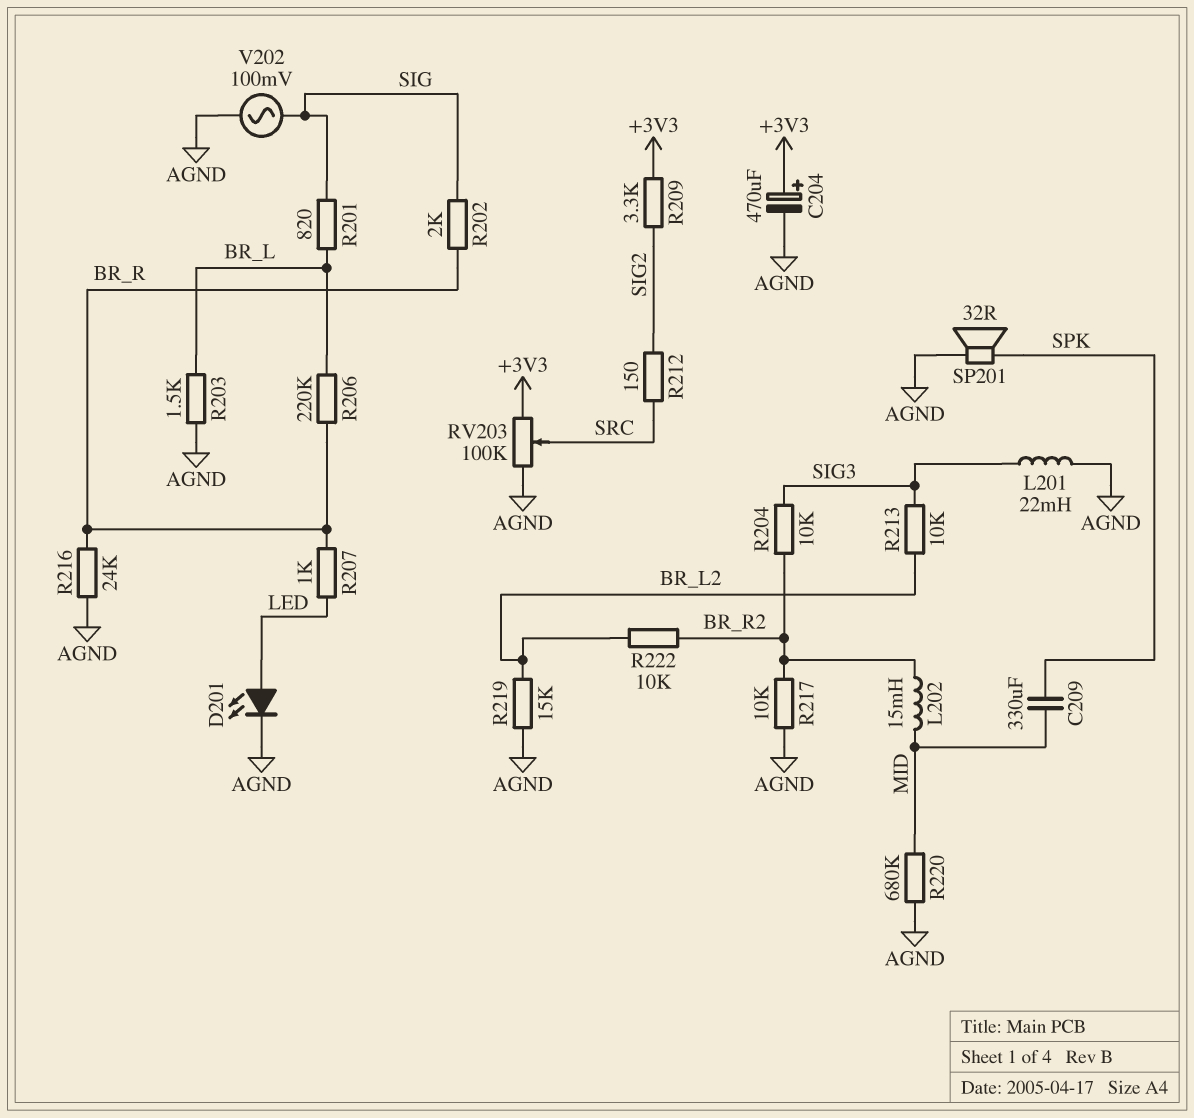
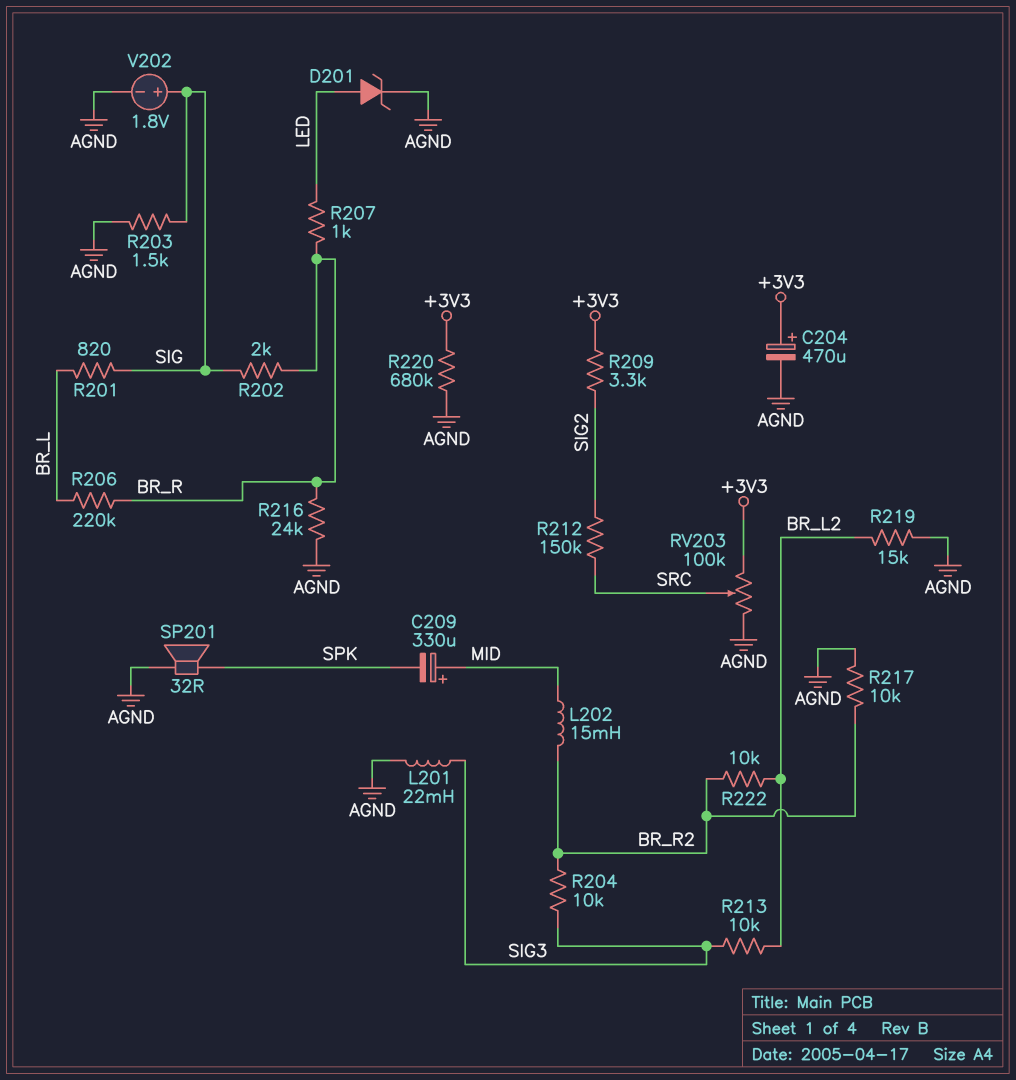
C209: 330uF (MID, SPK) -> 330uF (plus MID, minus SPK)
D201: LED (A LED, K AGND) -> zener (A LED, K AGND)
R203: 1.5k (AGND, BR_L) -> 1.5k (AGND, SIG)
R212: 150 (SIG2, SRC) -> 150k (SIG2, SRC)
R220: 680k (AGND, MID) -> 680k (+3V3, AGND)
V202: AC 100mV (AGND, SIG) -> 1.8V (plus SIG, minus AGND)

